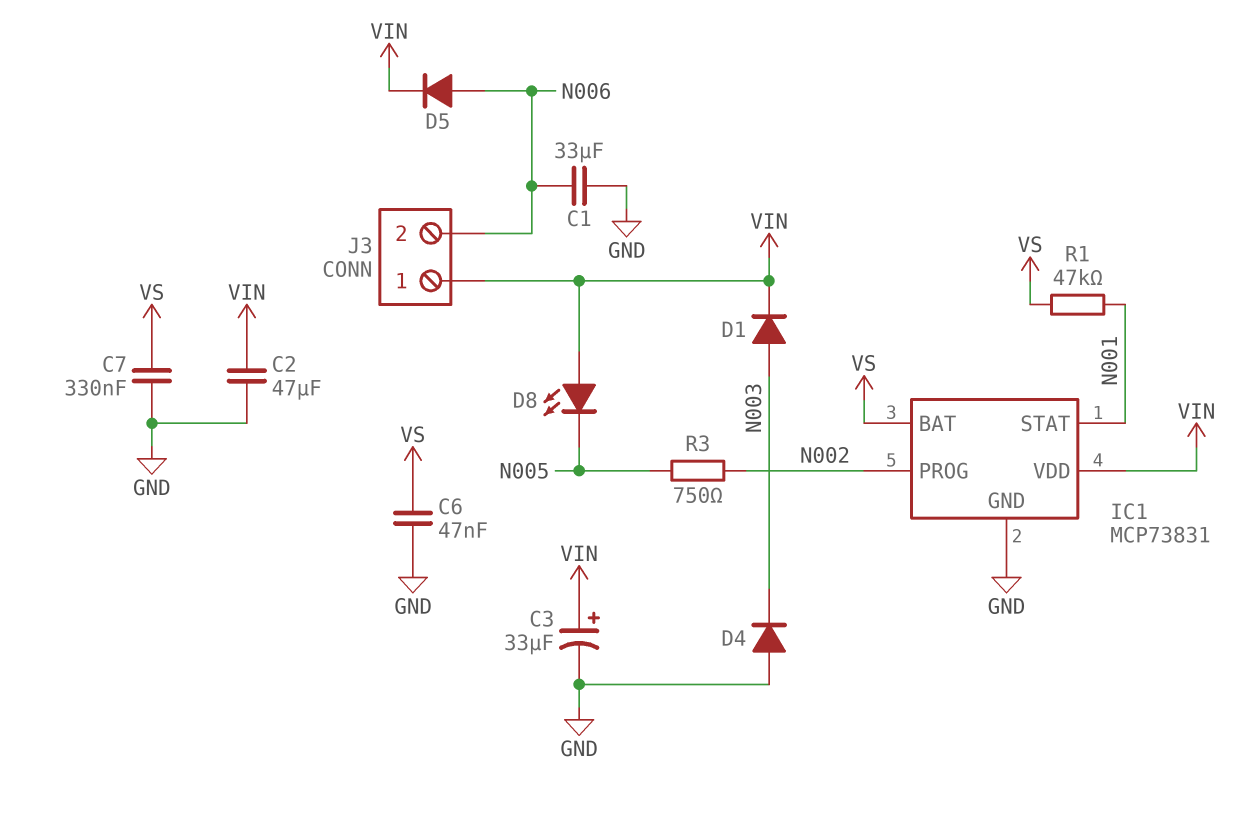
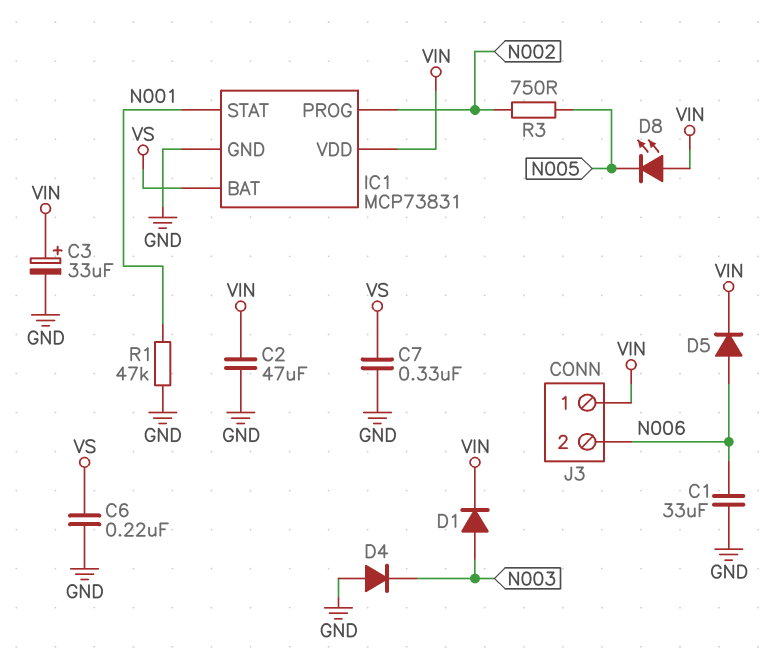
C6: 47nF (GND, VS) -> 220nF (GND, VS)
R1: 47k (N001, VS) -> 47k (GND, N001)

